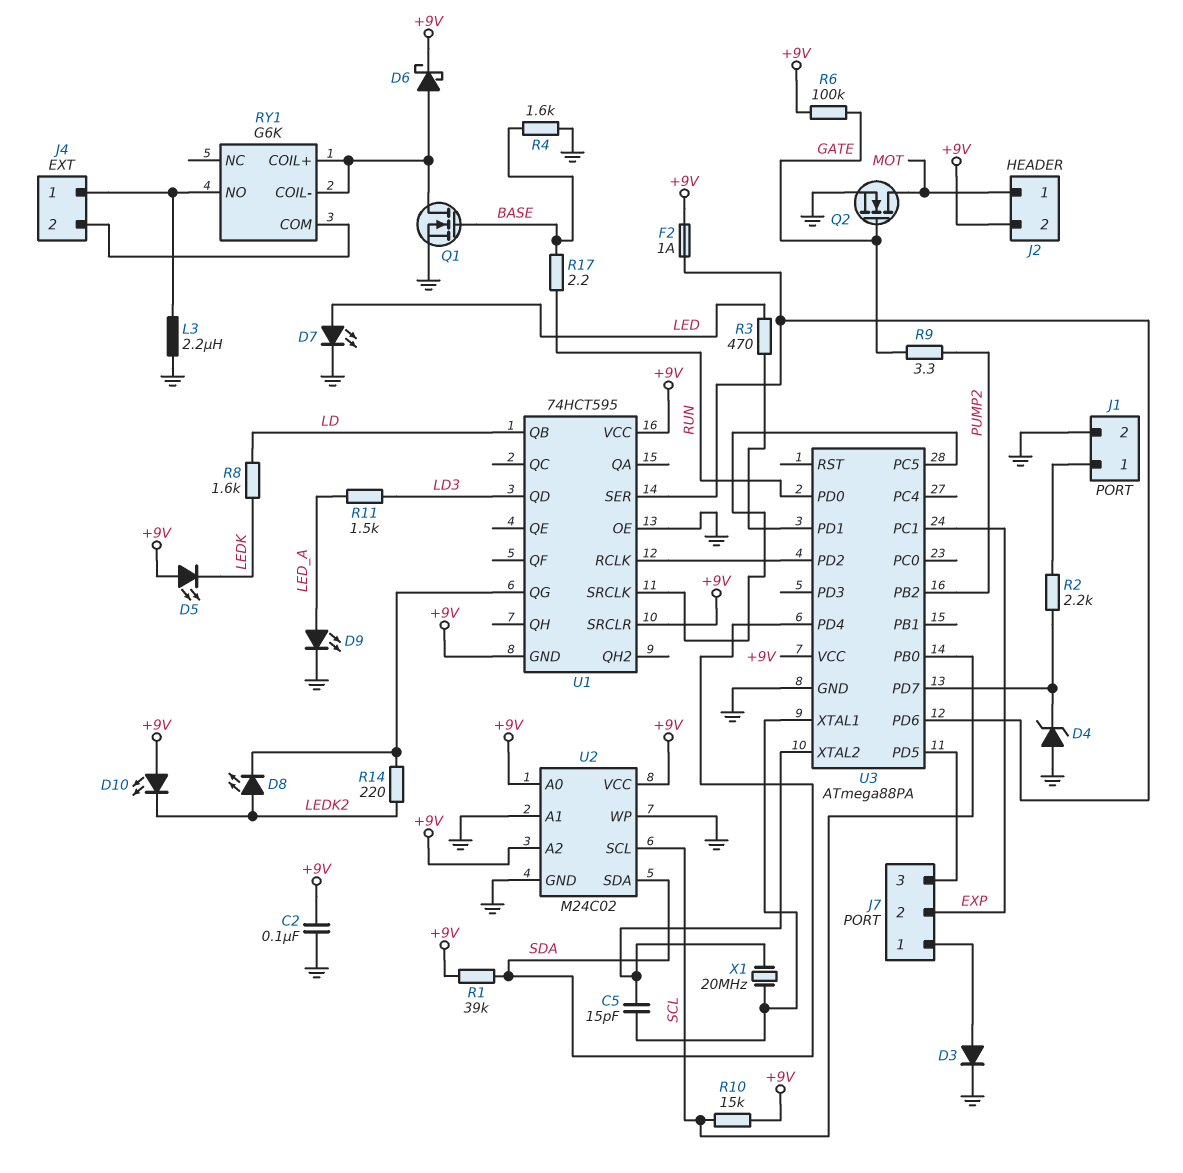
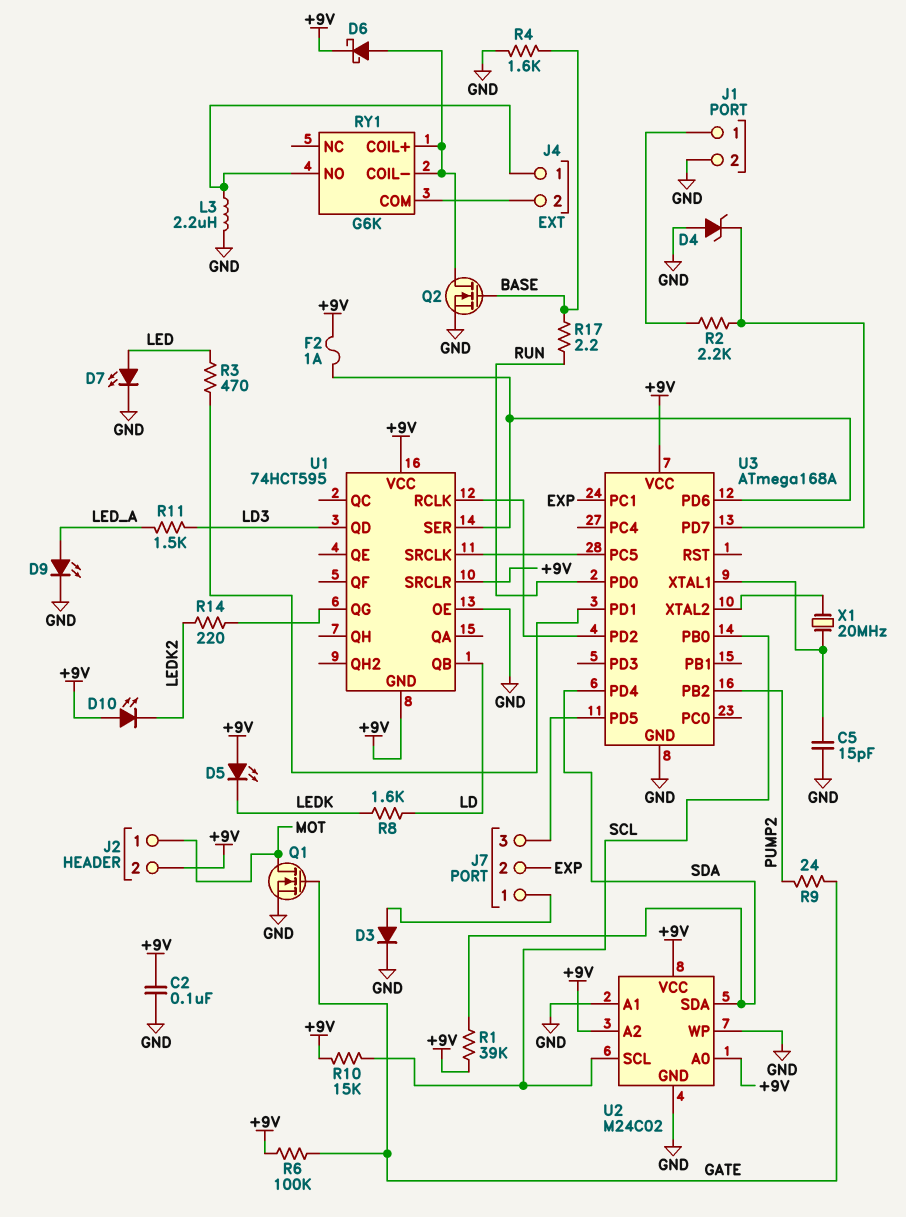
C5: 15pF (U3/XTAL1, U3/XTAL2) -> 15pF (GND, U3/XTAL1)
D8: LED (A LEDK2, K U1/QG) -> none
Q1: NMOS (G BASE, D RY1/COIL+, S GND) -> NMOS (G GATE, D MOT, S GND)
Q2: NMOS (G GATE, D MOT, S GND) -> NMOS (G BASE, D RY1/COIL+, S GND)
R9: 3.3 (GATE, PUMP2) -> 24 (GATE, PUMP2)
U3: ATmega88PA -> ATmega168A

